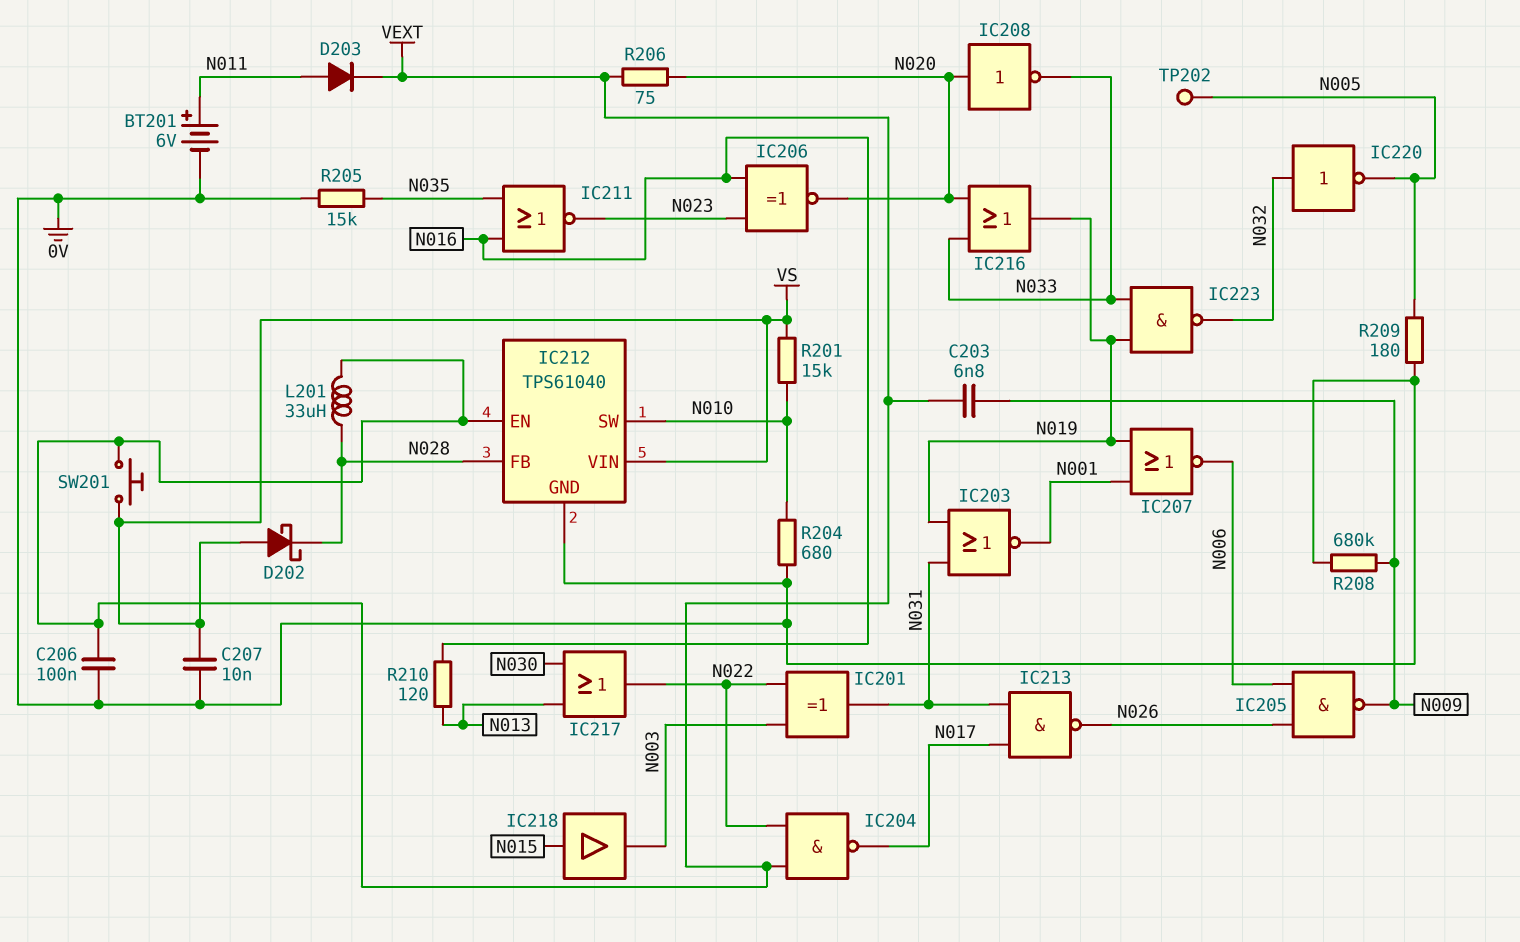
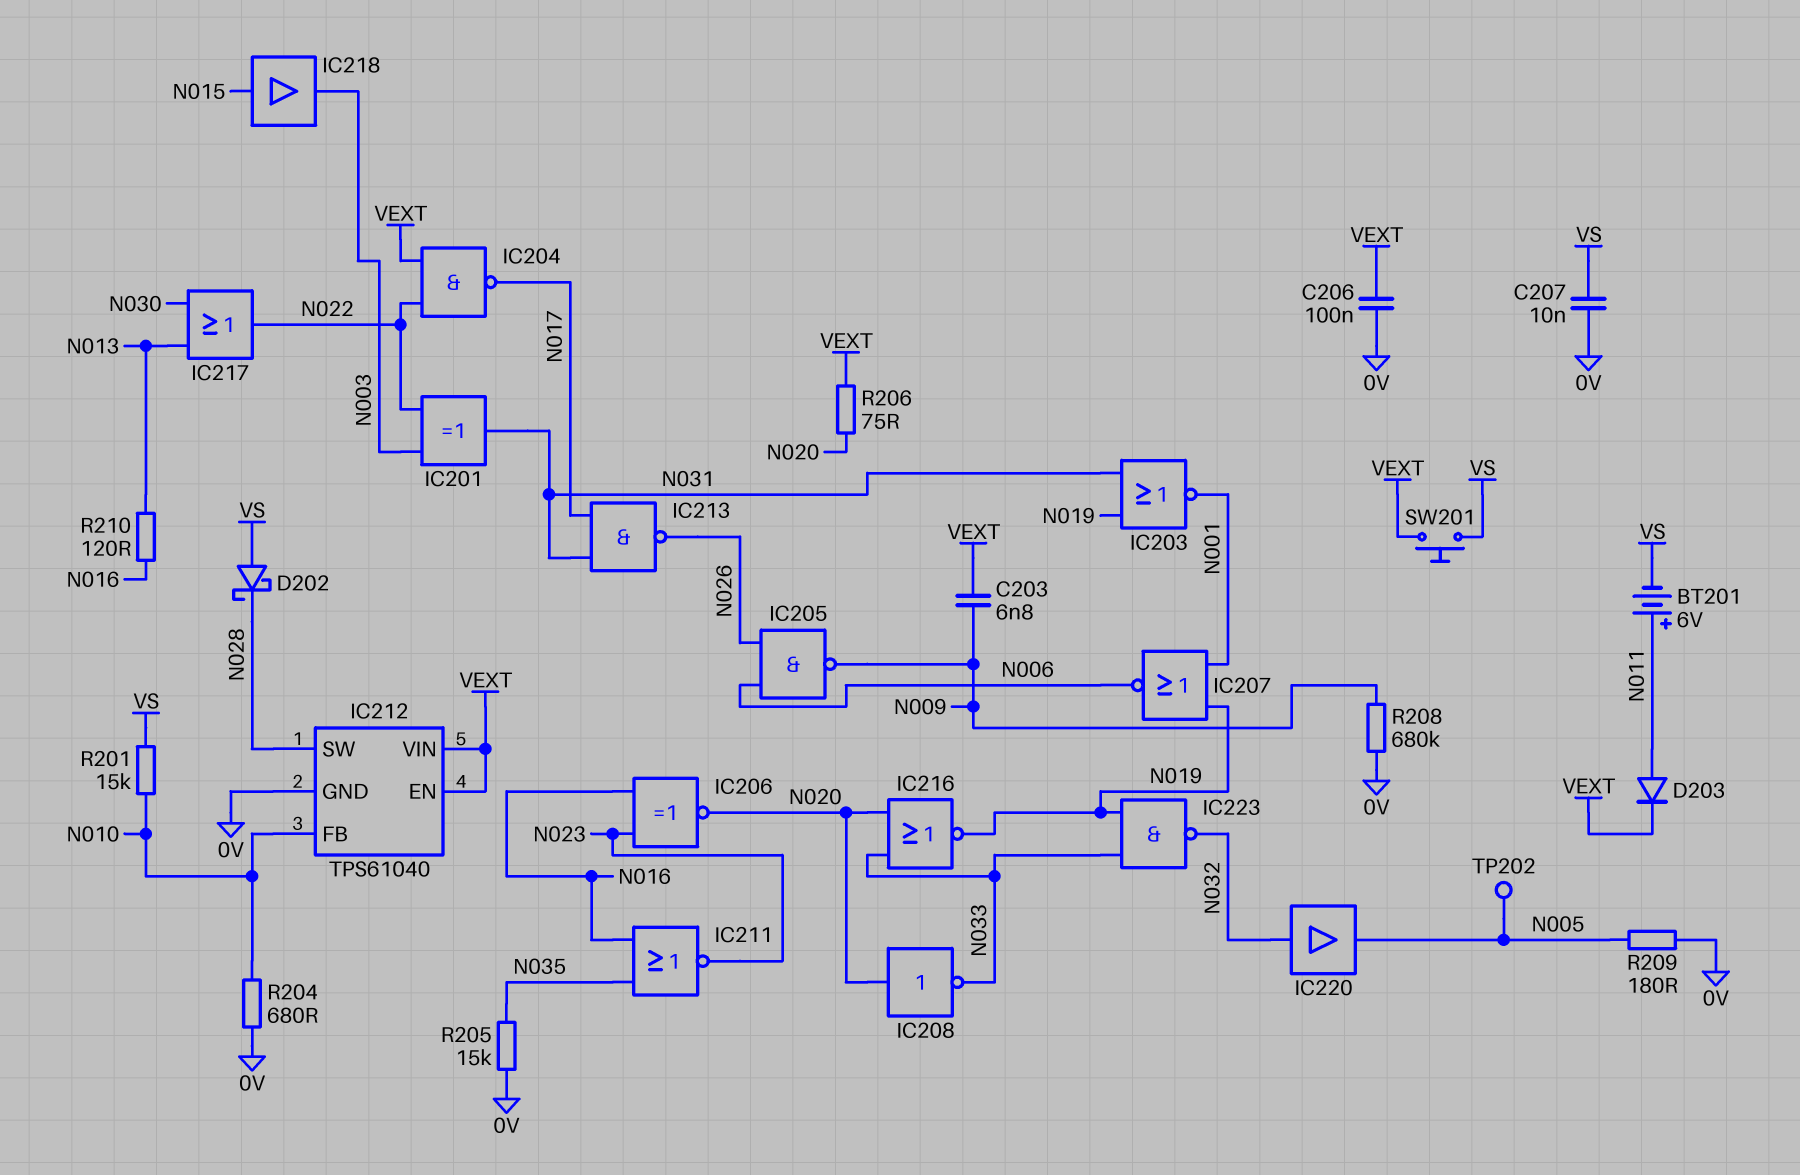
BT201: 6V (plus N011, minus 0V) -> 6V (plus N011, minus VS)
IC212 pin FB: N028 -> N010
IC212 pin SW: N010 -> N028
IC212 pin VIN: VS -> VEXT
IC216: OR (in N020, in N033, out N019) -> NOR (in N020, in N033, out N019)
IC220: NOT (in N032, out N005) -> buffer (in N032, out N005)
L201: 33uH (N028, VEXT) -> none

